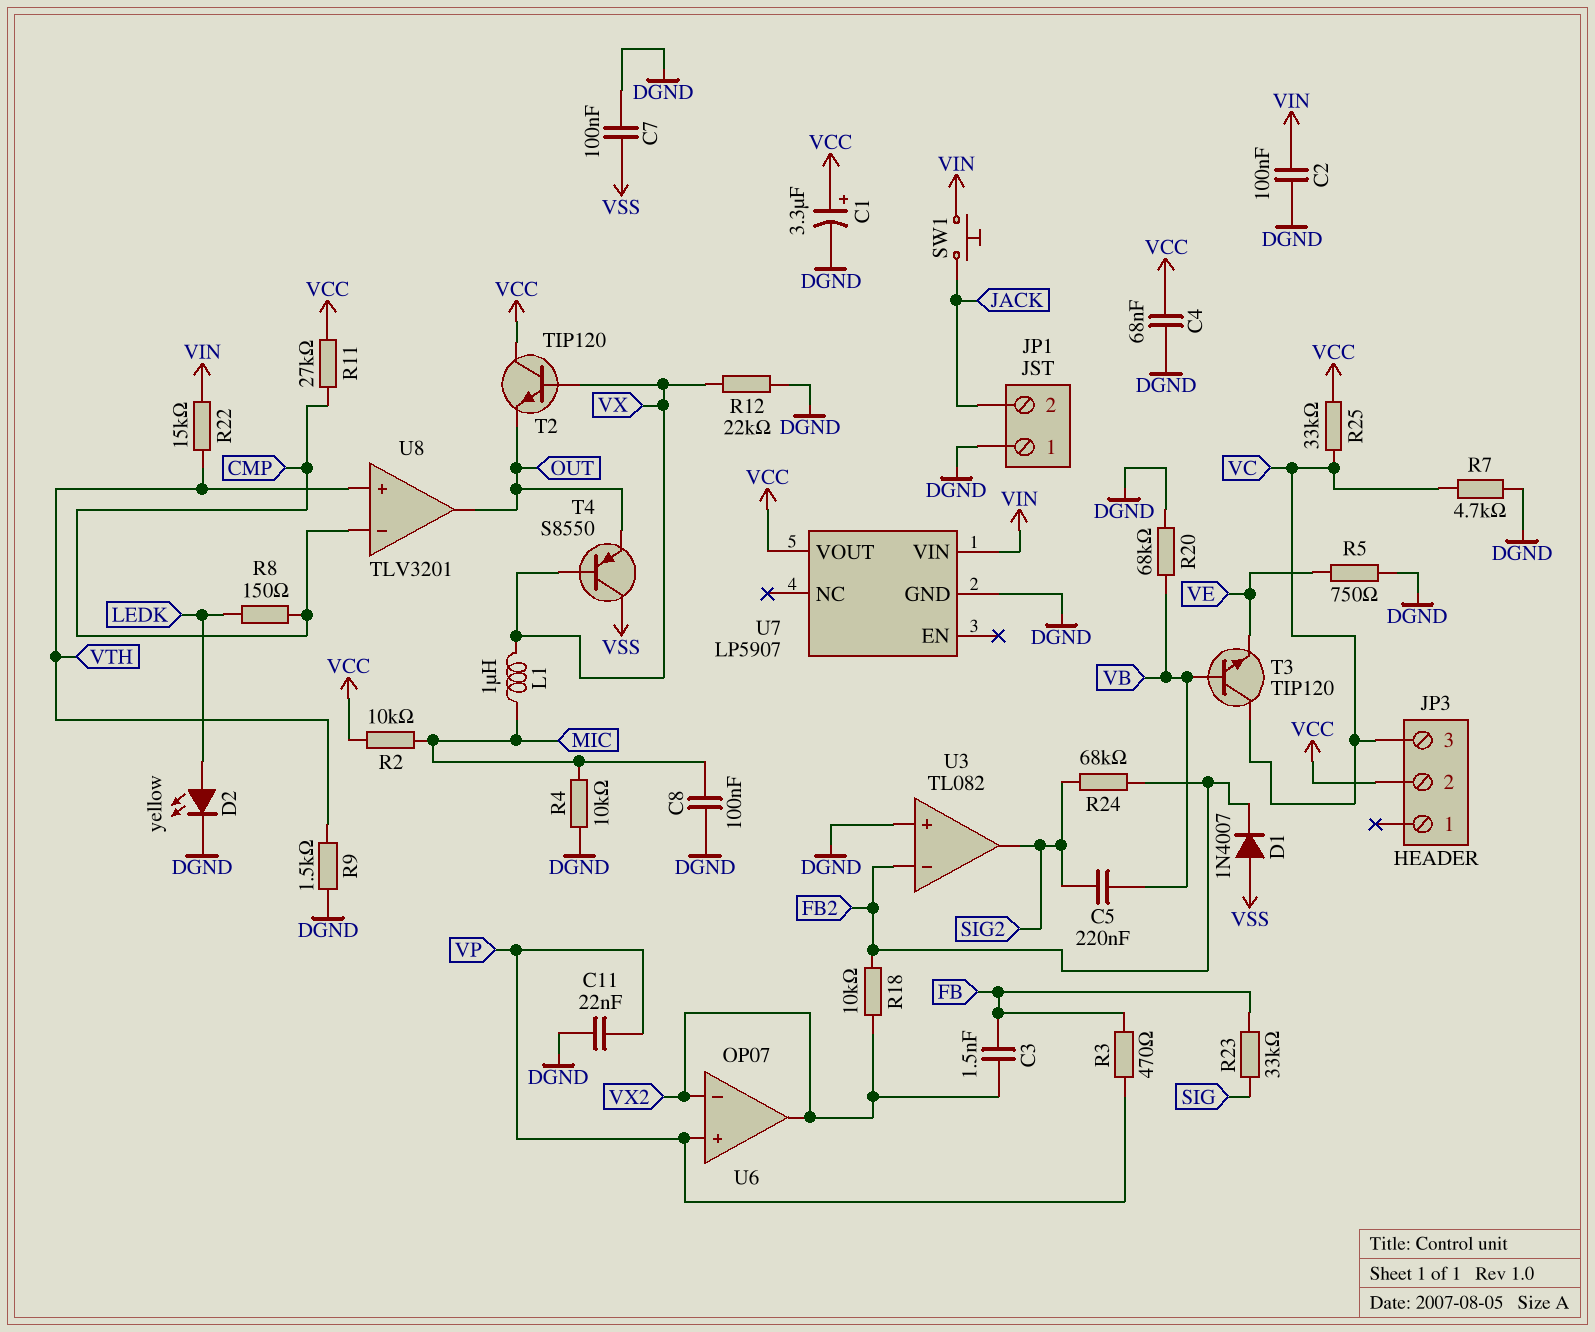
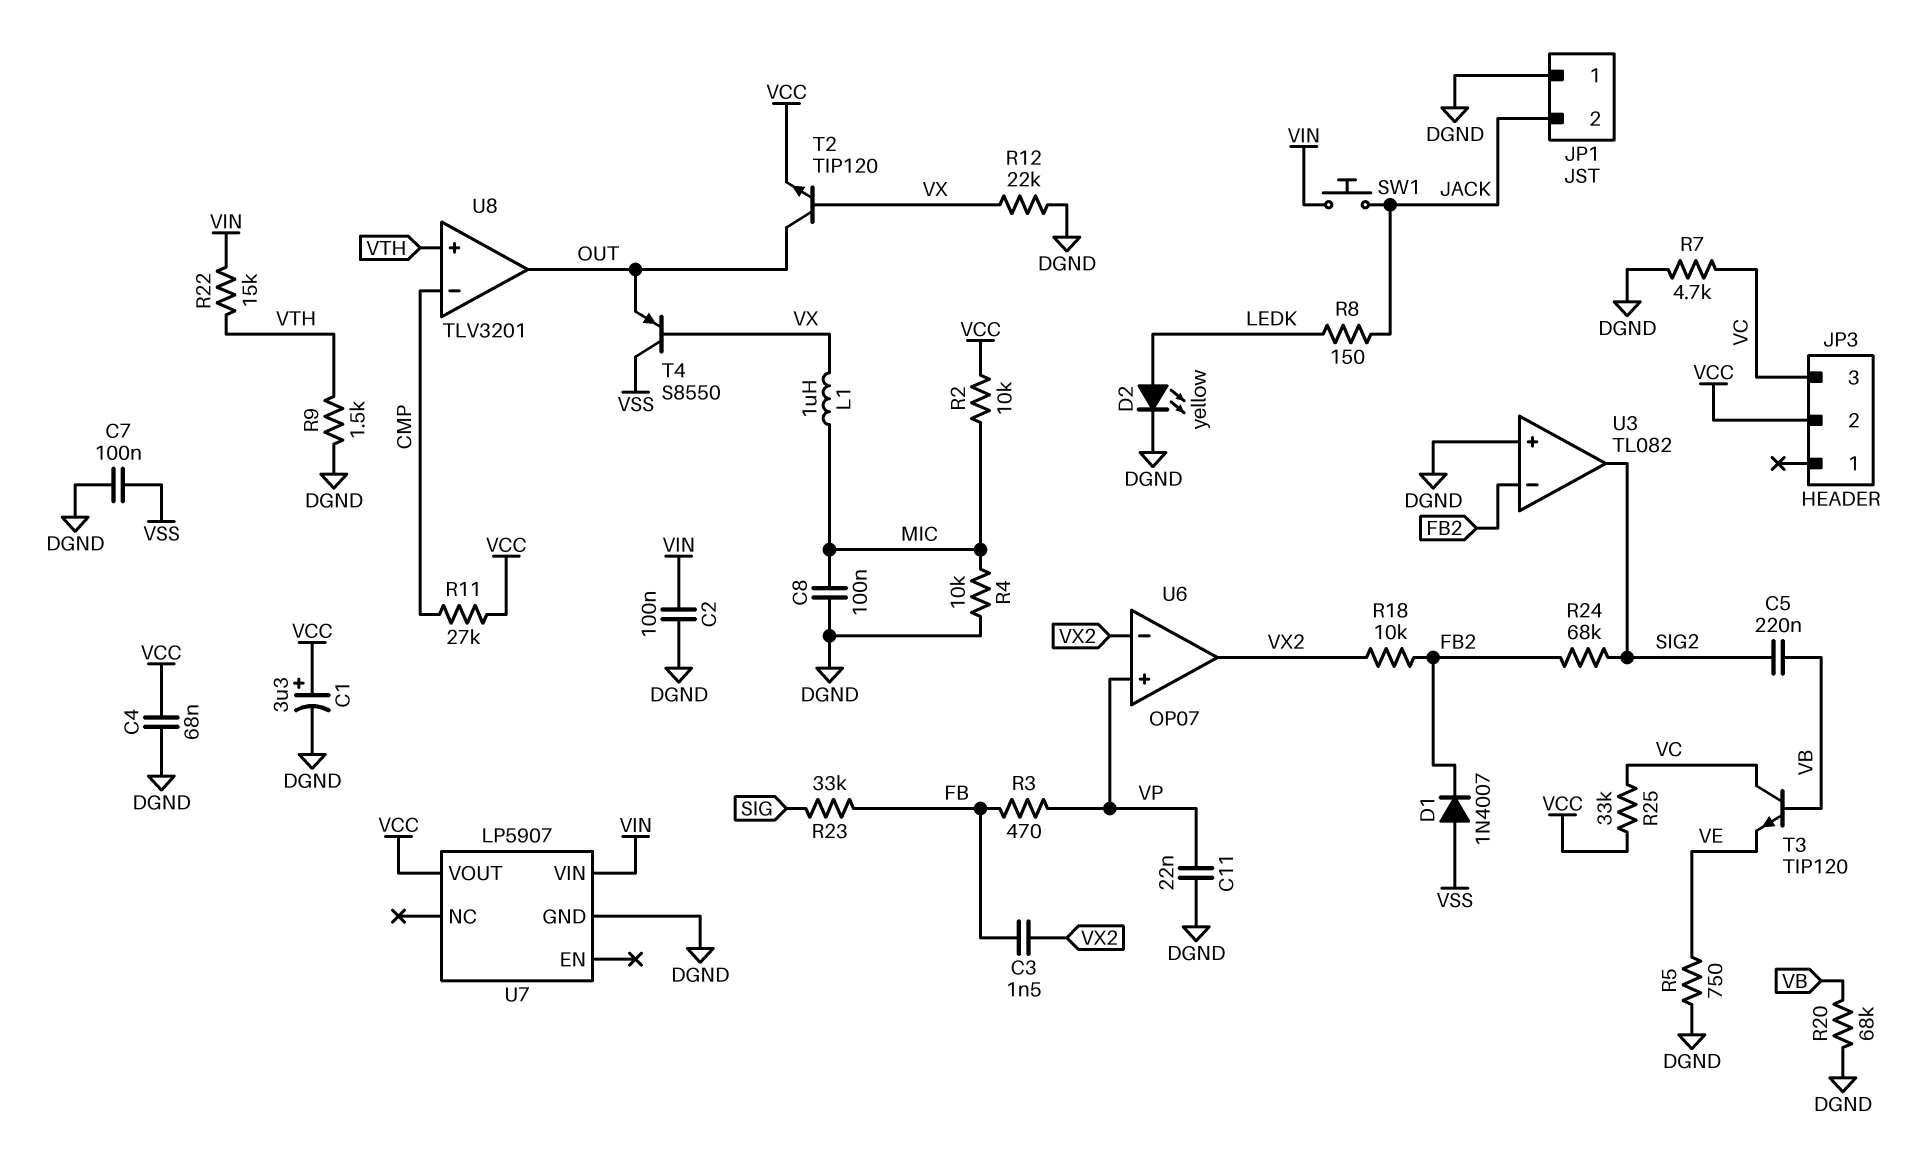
R8: 150 (CMP, LEDK) -> 150 (JACK, LEDK)
T2: NPN TIP120 (B VX, C VCC, E OUT) -> NPN TIP120 (B VX, C OUT, E VCC)

